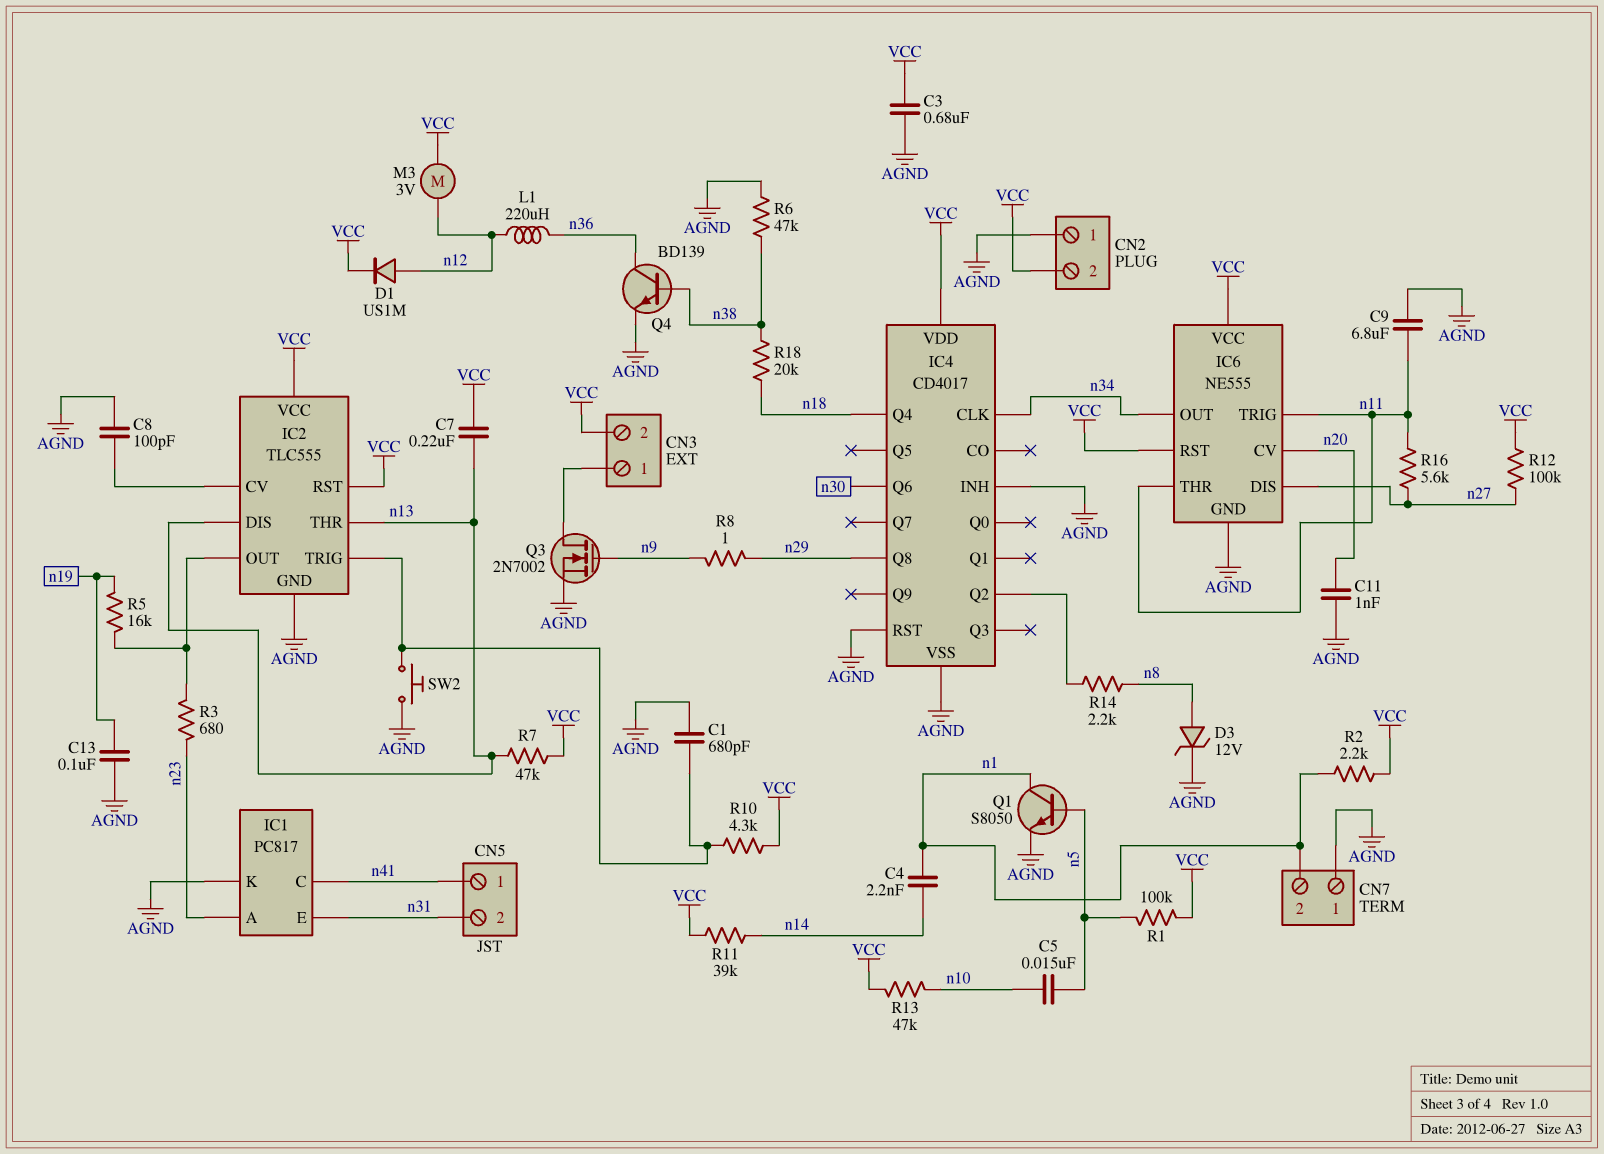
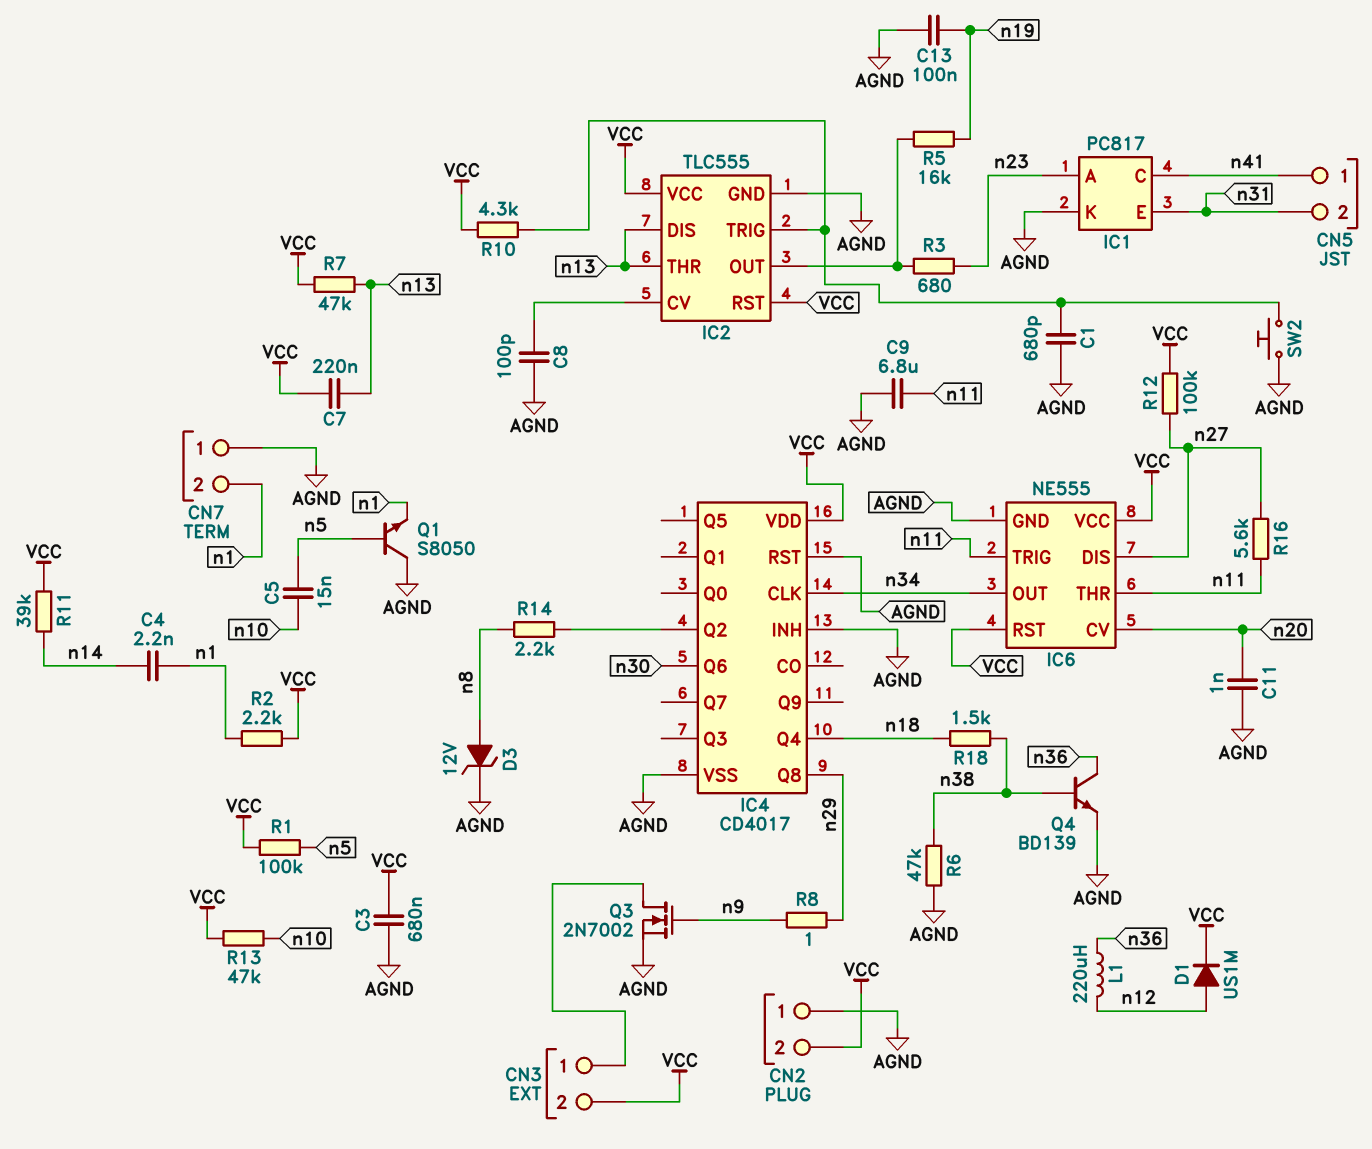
M3: motor 3V (VCC, n12) -> none
Q1: NPN S8050 (B n5, C n1, E AGND) -> NPN S8050 (B n5, C AGND, E n1)
R18: 20k (n18, n38) -> 1.5k (n18, n38)

